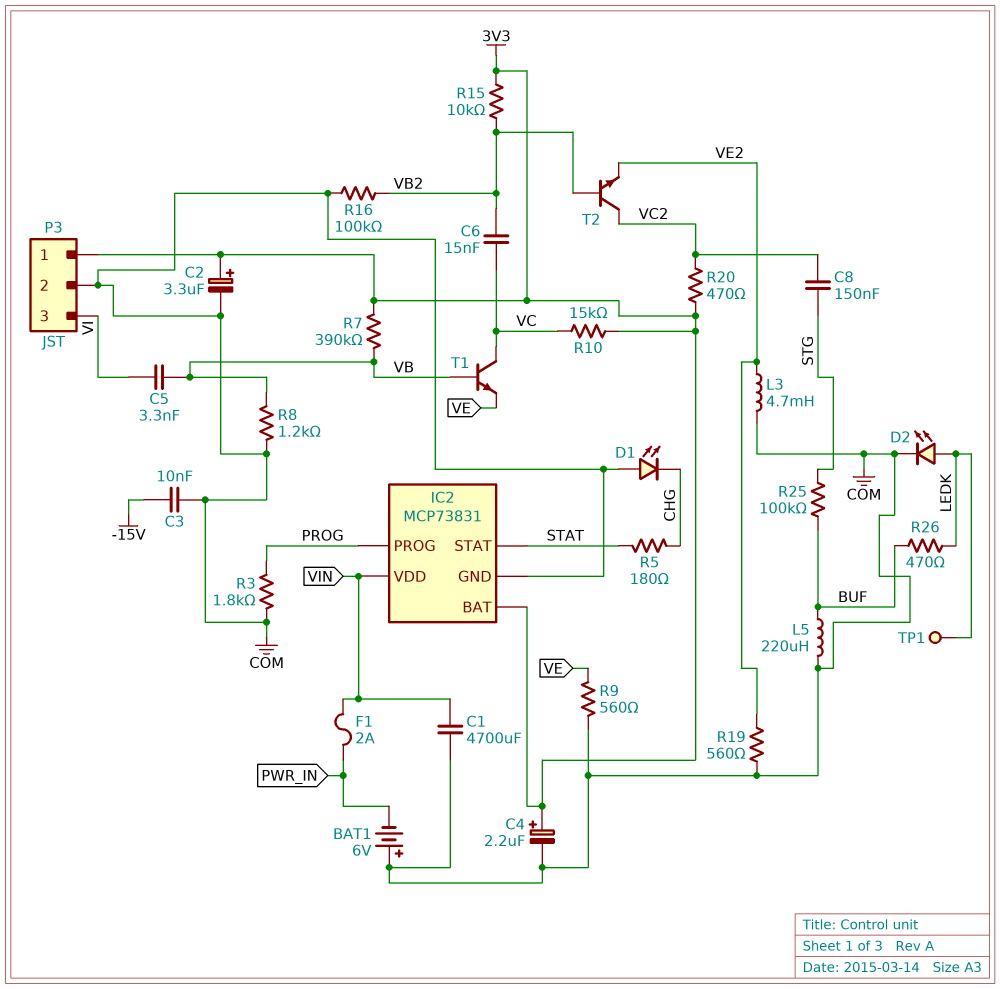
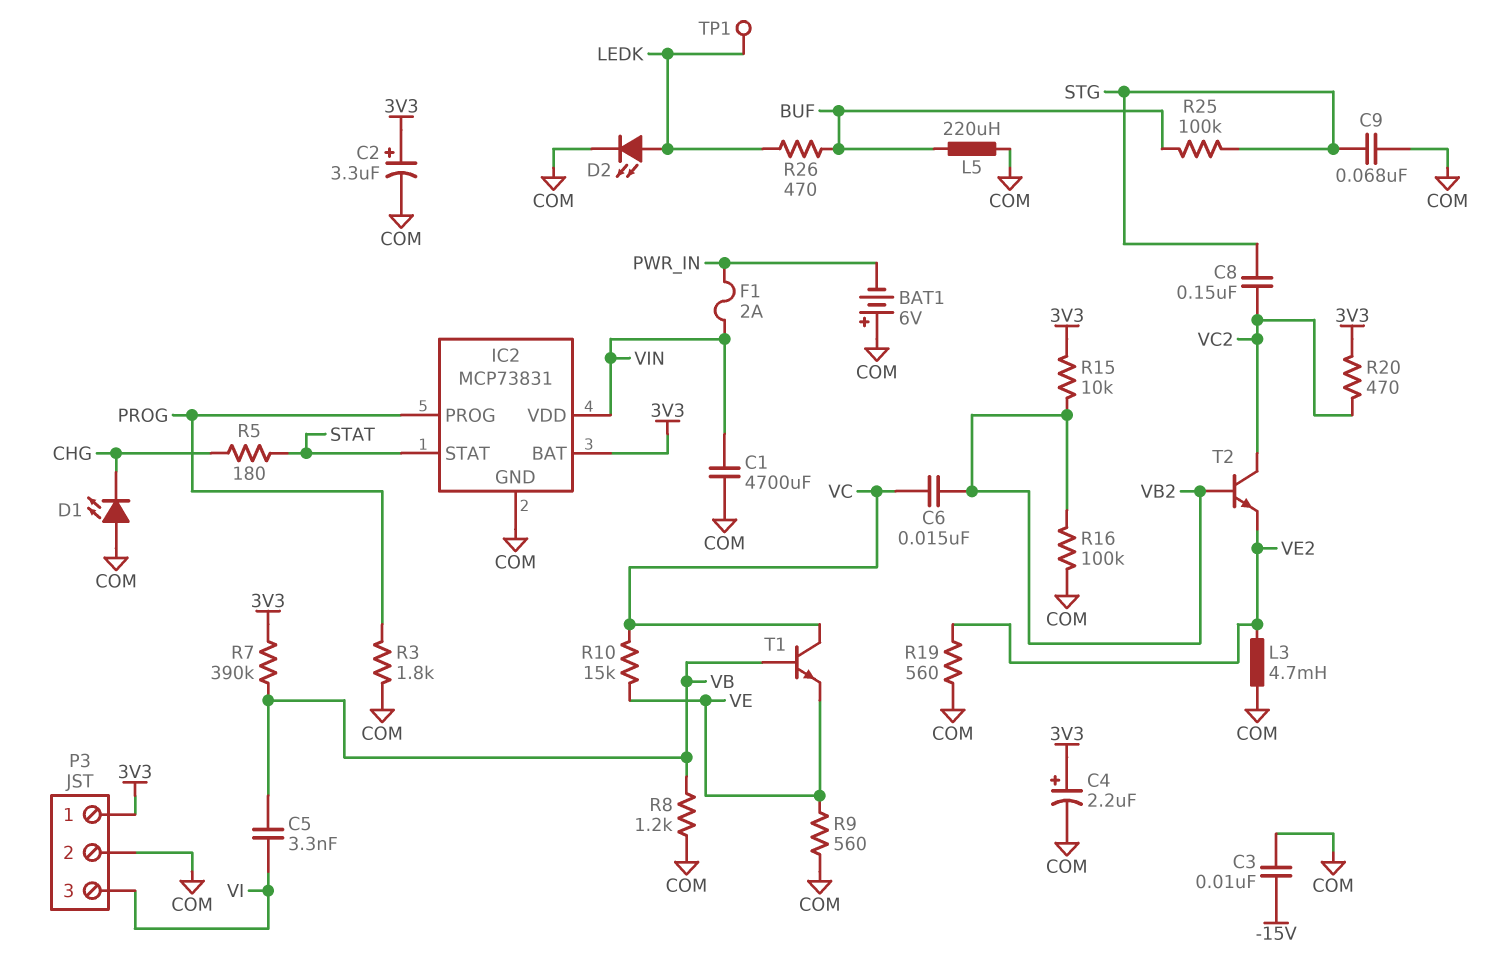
C9: none -> 68nF (COM, STG)
R10: 15k (3V3, VC) -> 15k (VC, VE)

